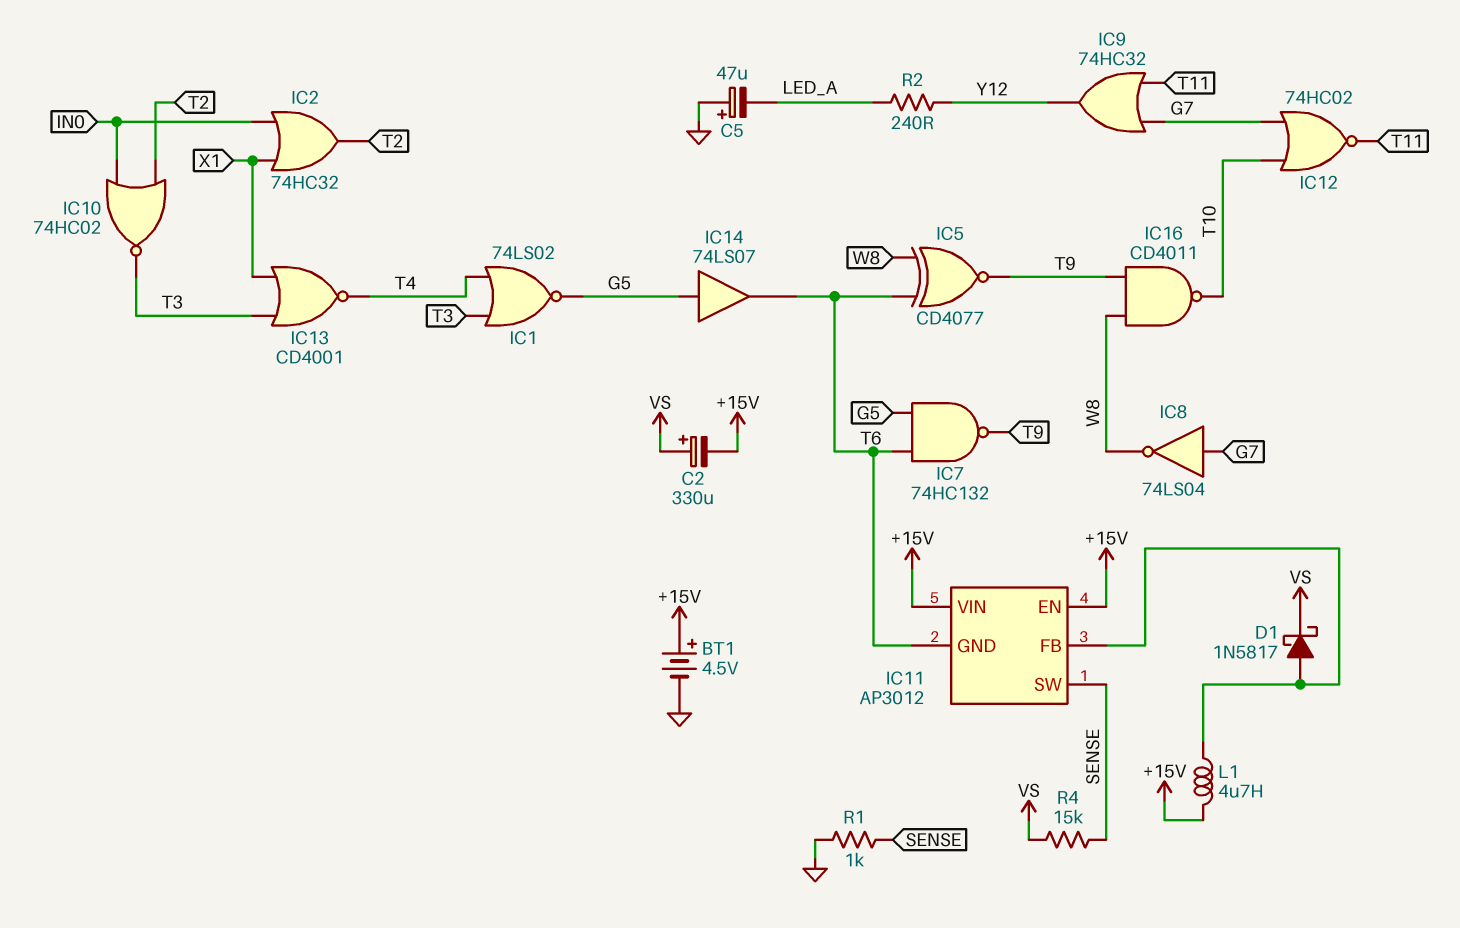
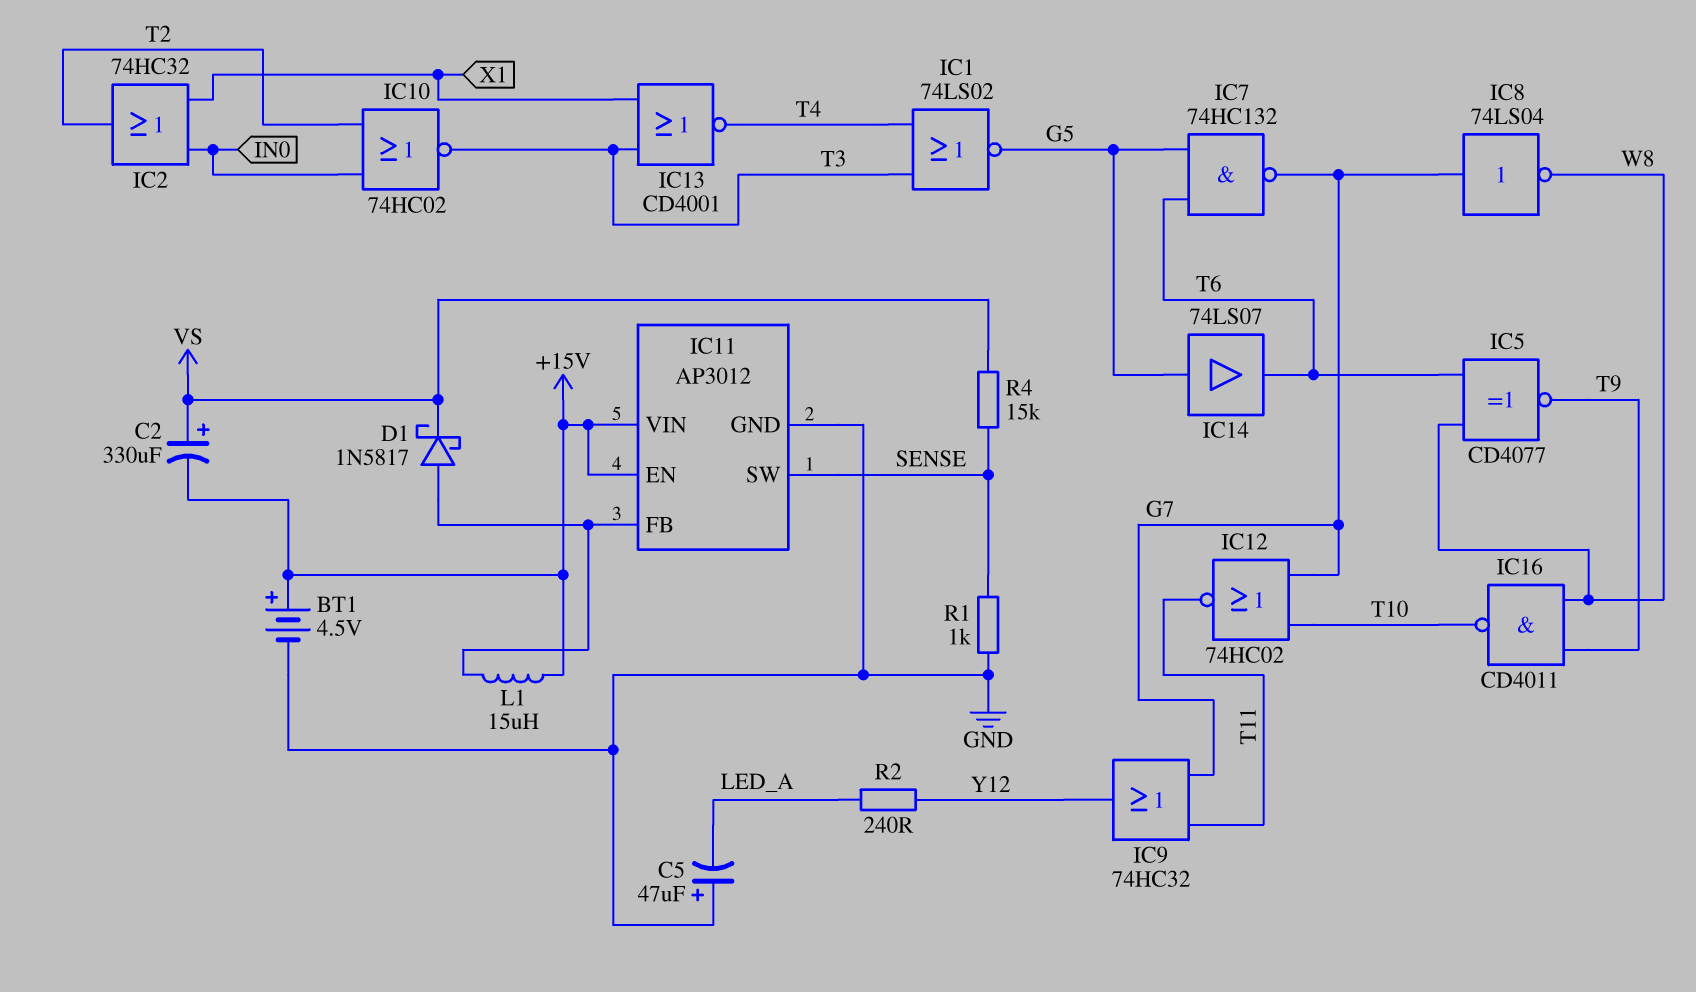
IC7: NAND 74HC132 (in G5, in T6, out T9) -> NAND 74HC132 (in G5, in T6, out G7)
IC11 pin GND: T6 -> GND
L1: 4.7uH (+15V, IC11/FB) -> 15uH (+15V, IC11/FB)

